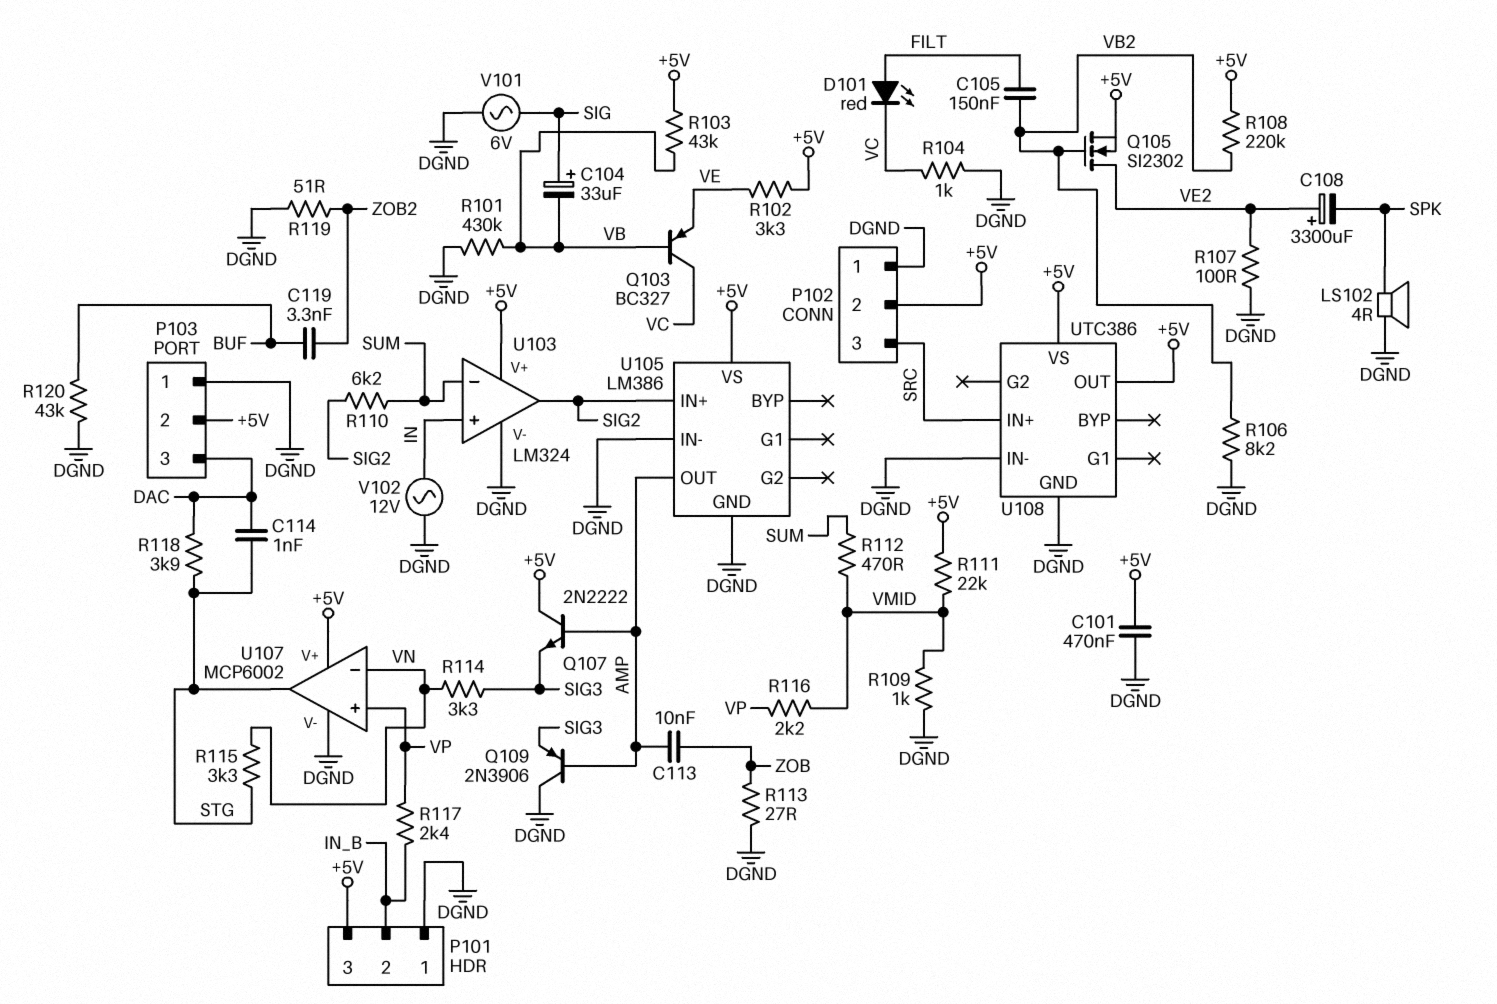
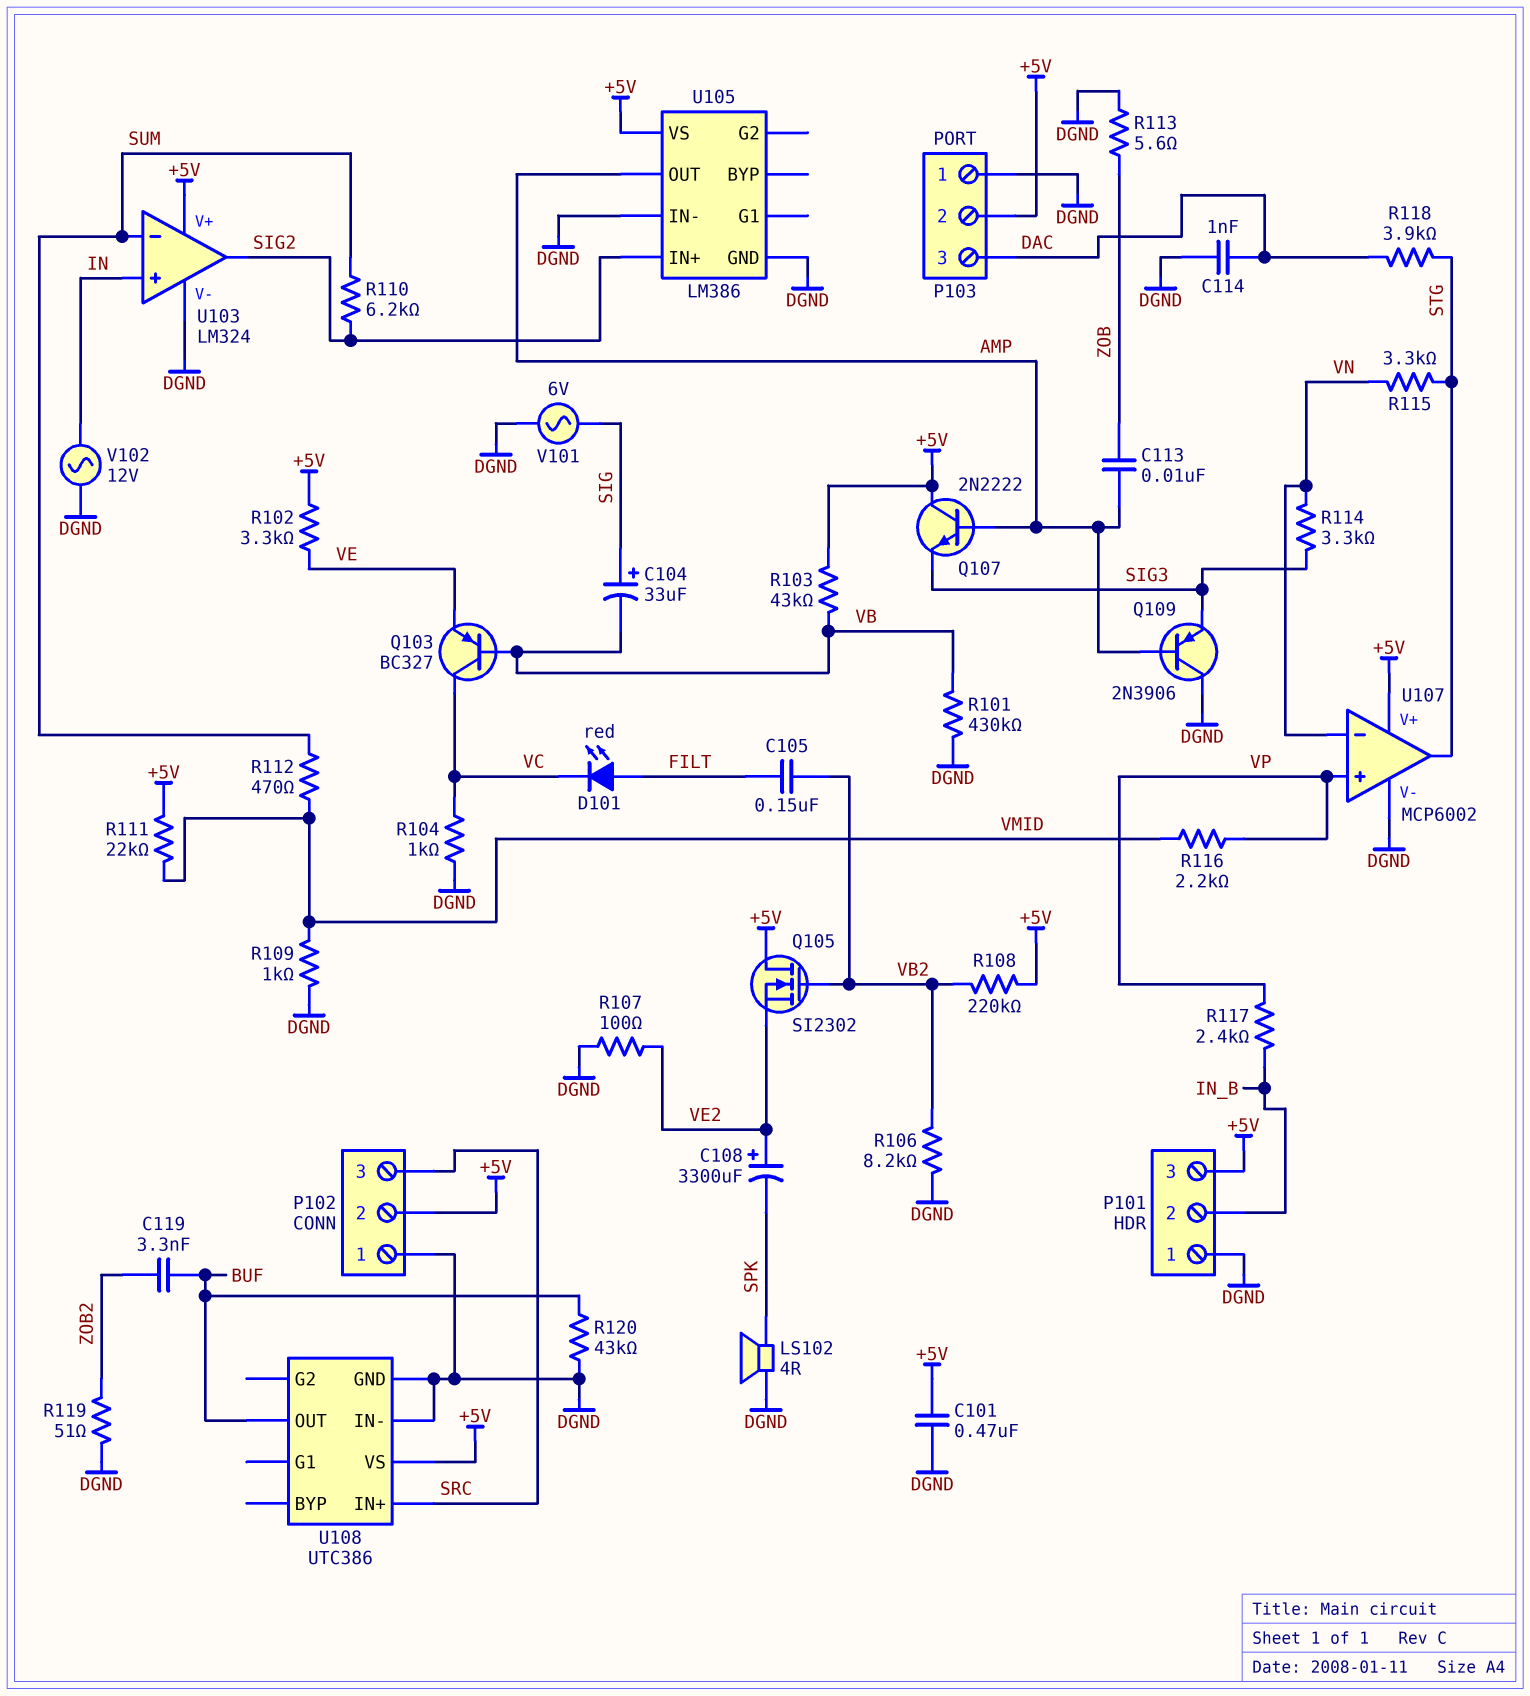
C114: 1nF (DAC, STG) -> 1nF (DAC, DGND)
Q105: NMOS SI2302 (G VB2, D VE2, S +5V) -> NMOS SI2302 (G VB2, D +5V, S VE2)
R113: 27 (DGND, ZOB) -> 5.6 (DGND, ZOB)
U108 pin OUT: +5V -> BUF

